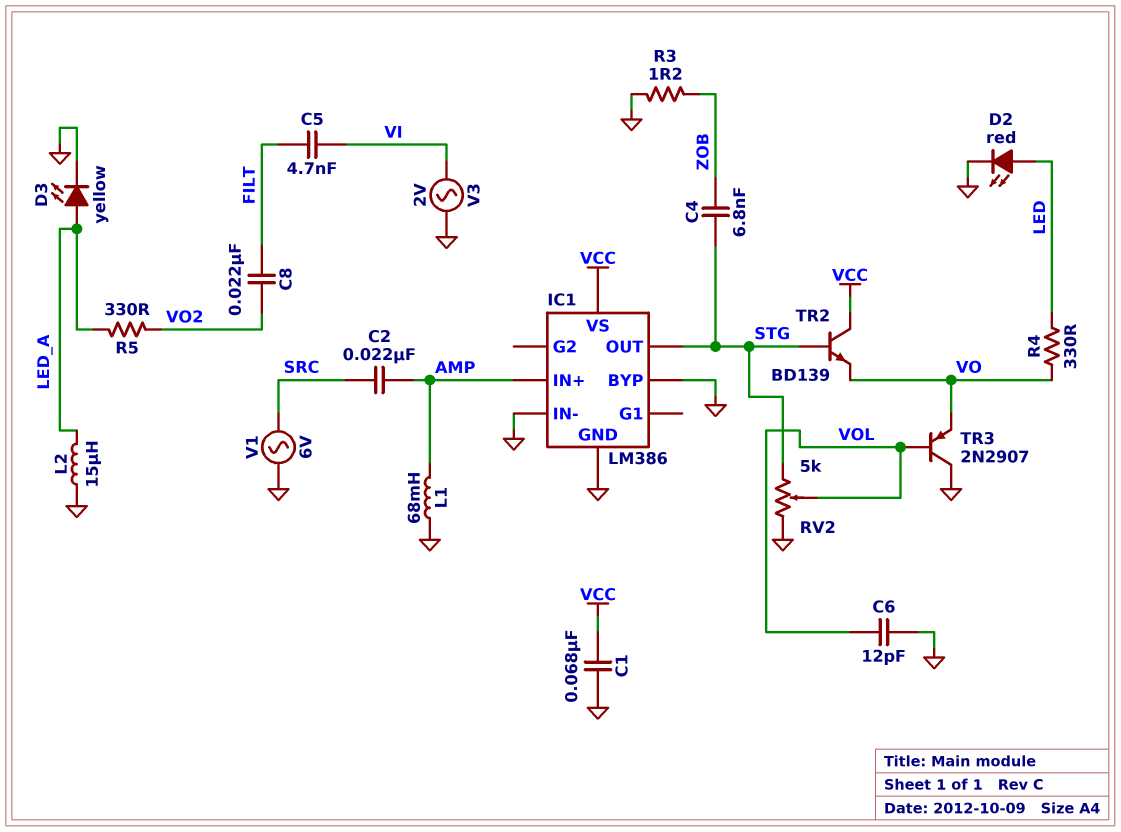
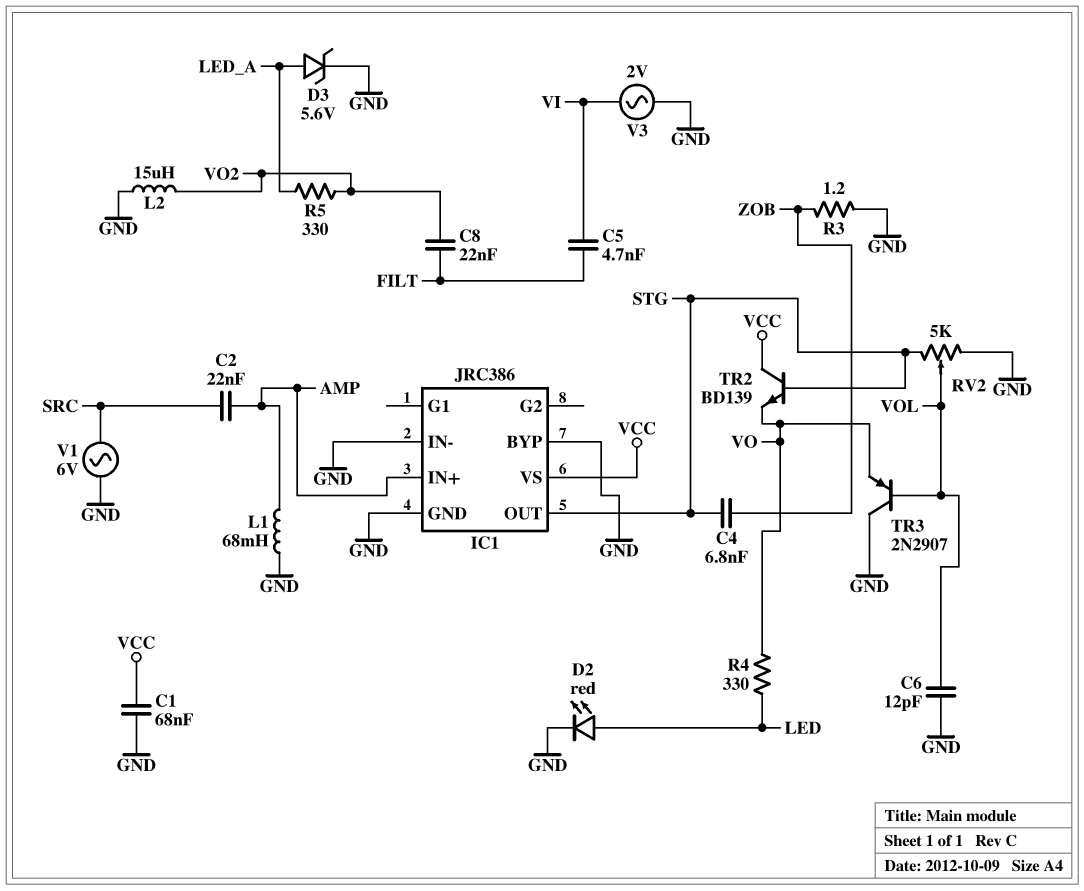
D3: LED yellow (A LED_A, K GND) -> zener 5.6V (A LED_A, K GND)
IC1: LM386 -> JRC386
L2: 15uH (GND, LED_A) -> 15uH (GND, VO2)

